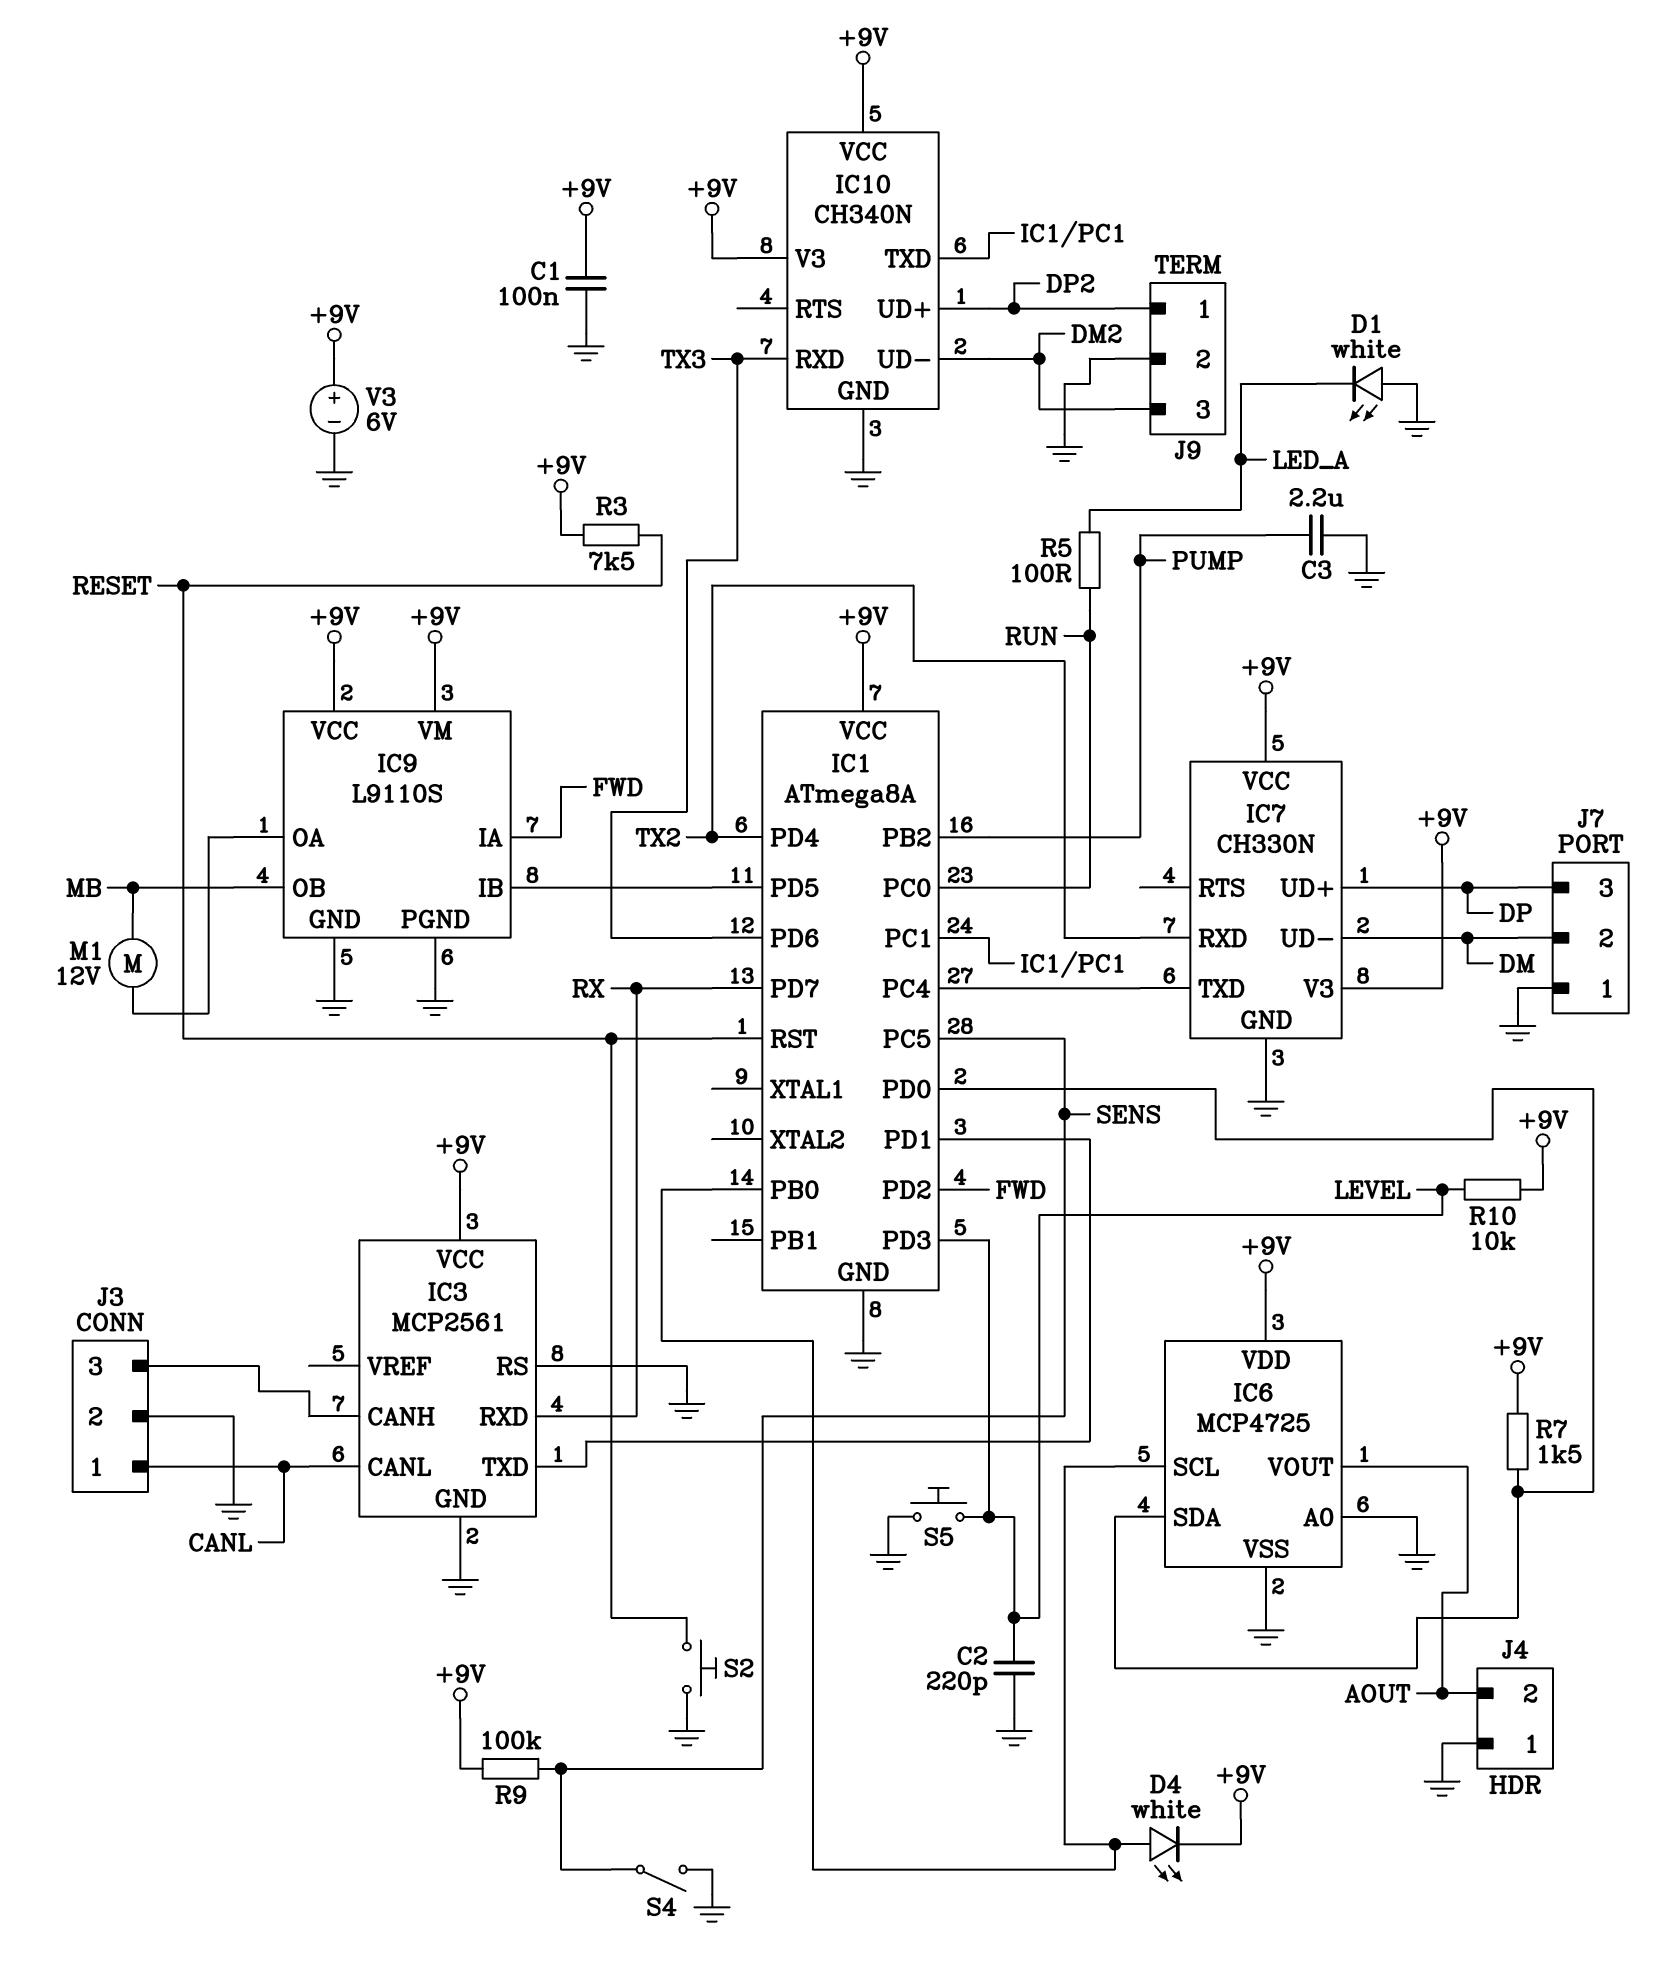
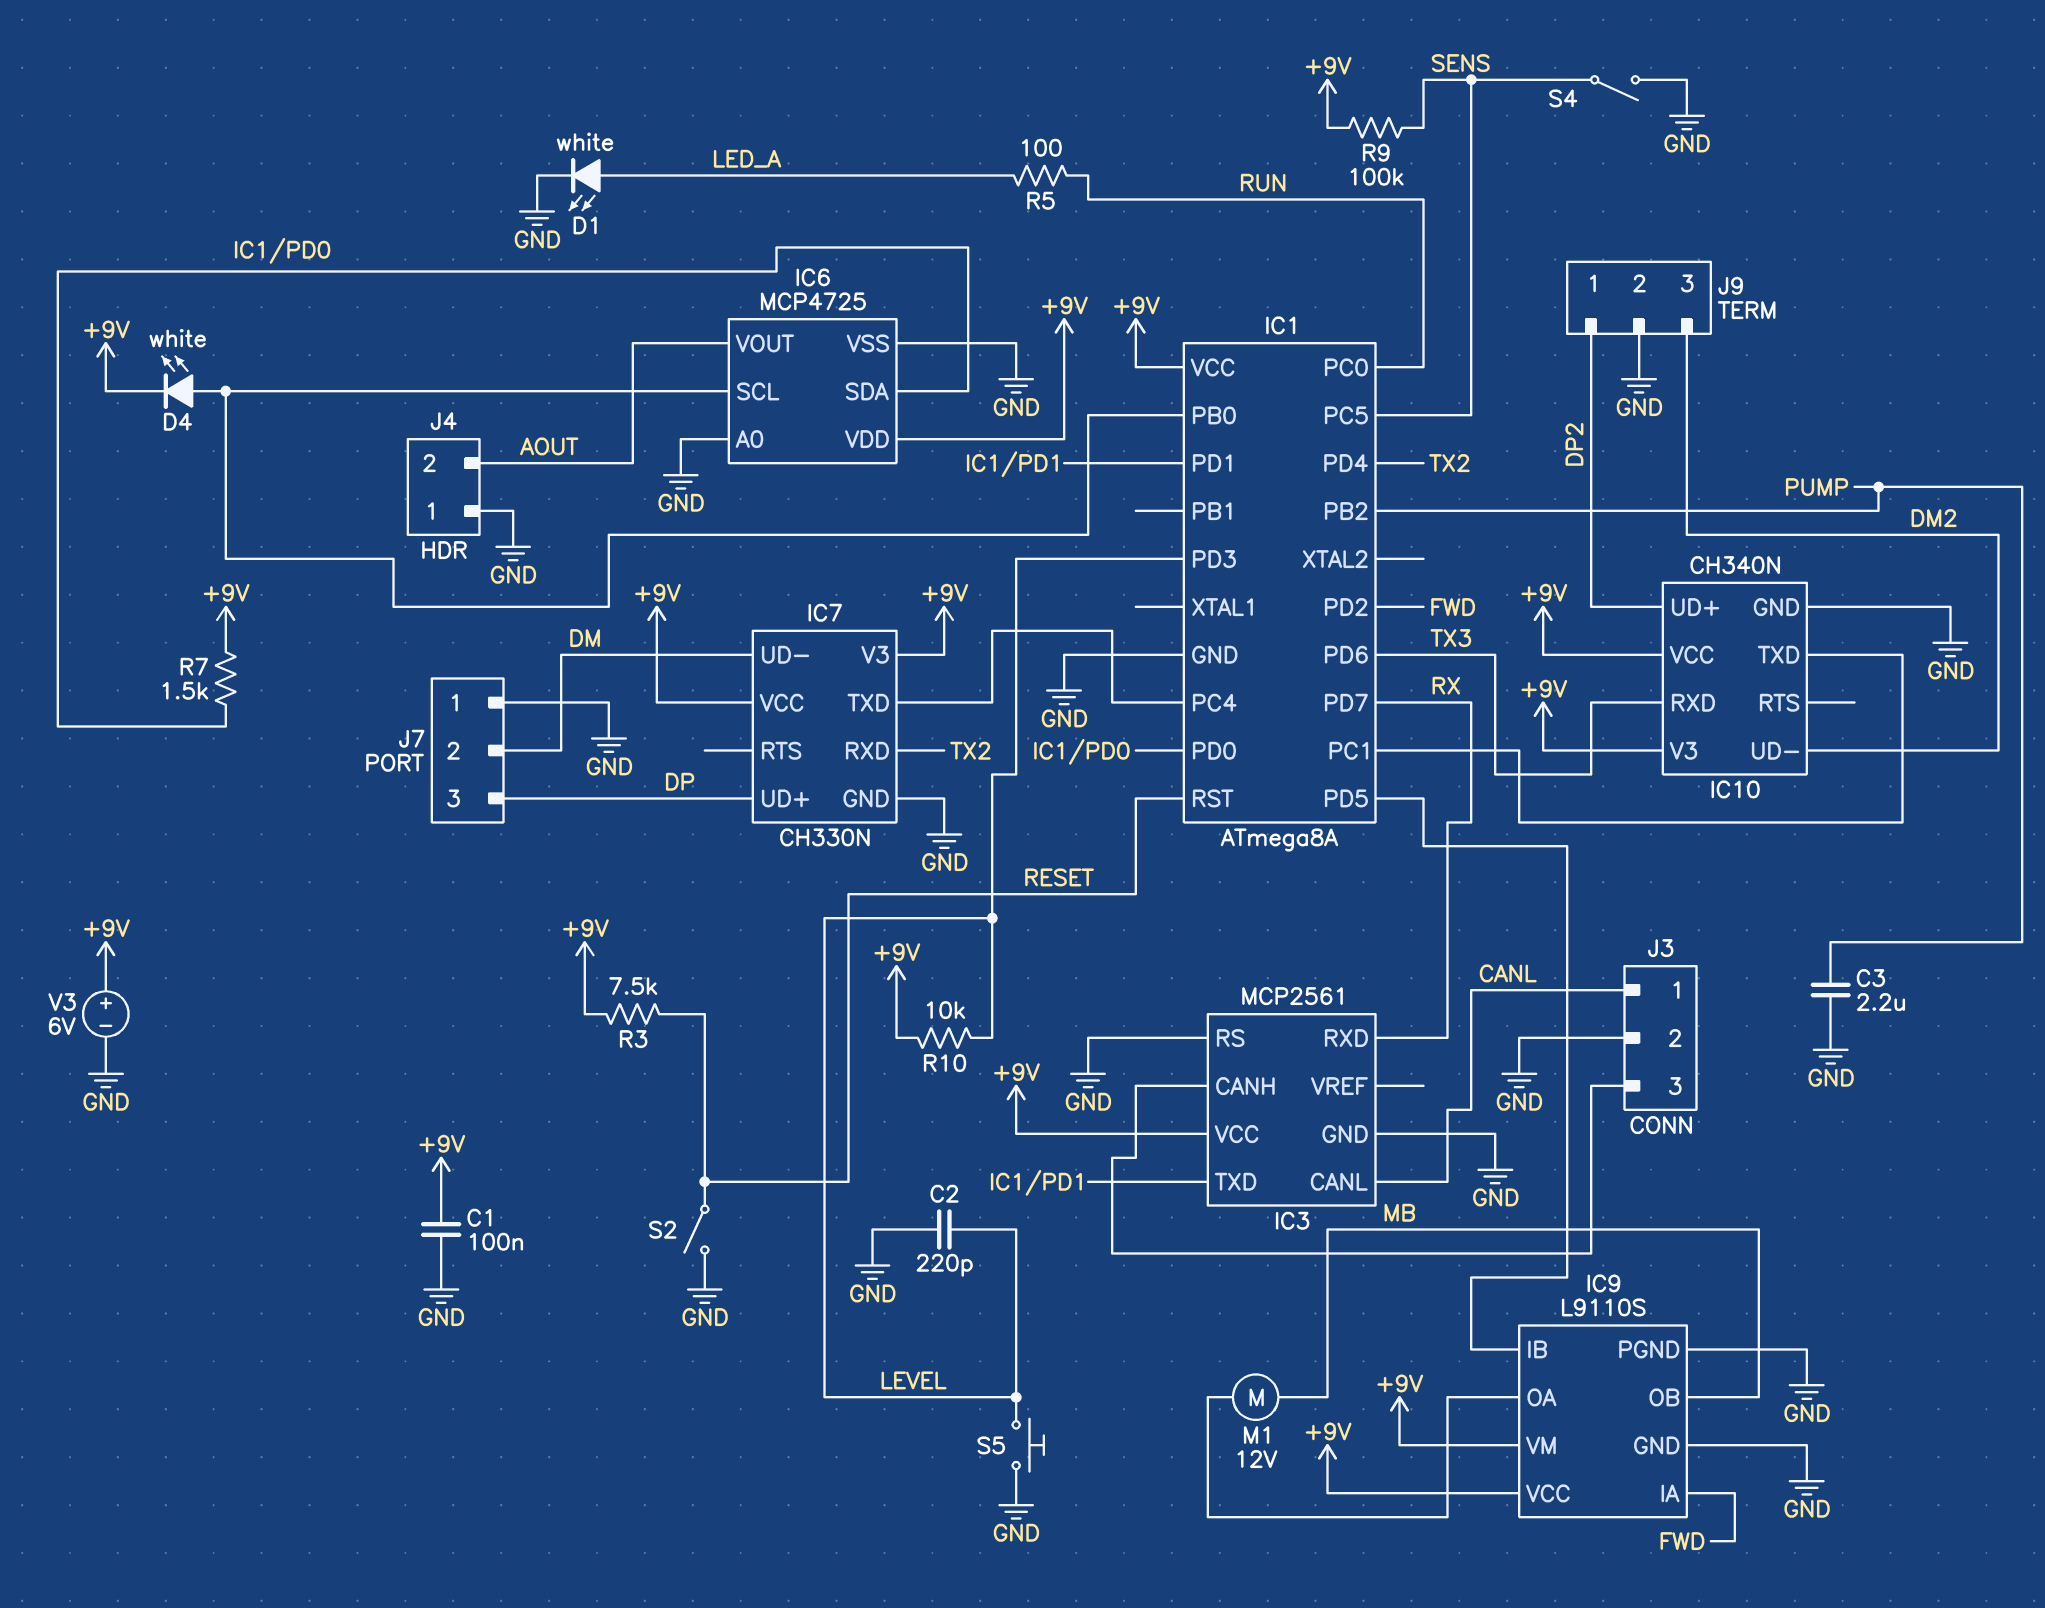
D1: LED white (A GND, K LED_A) -> LED white (A LED_A, K GND)
S2: button (GND, RESET) -> switch (GND, RESET)

